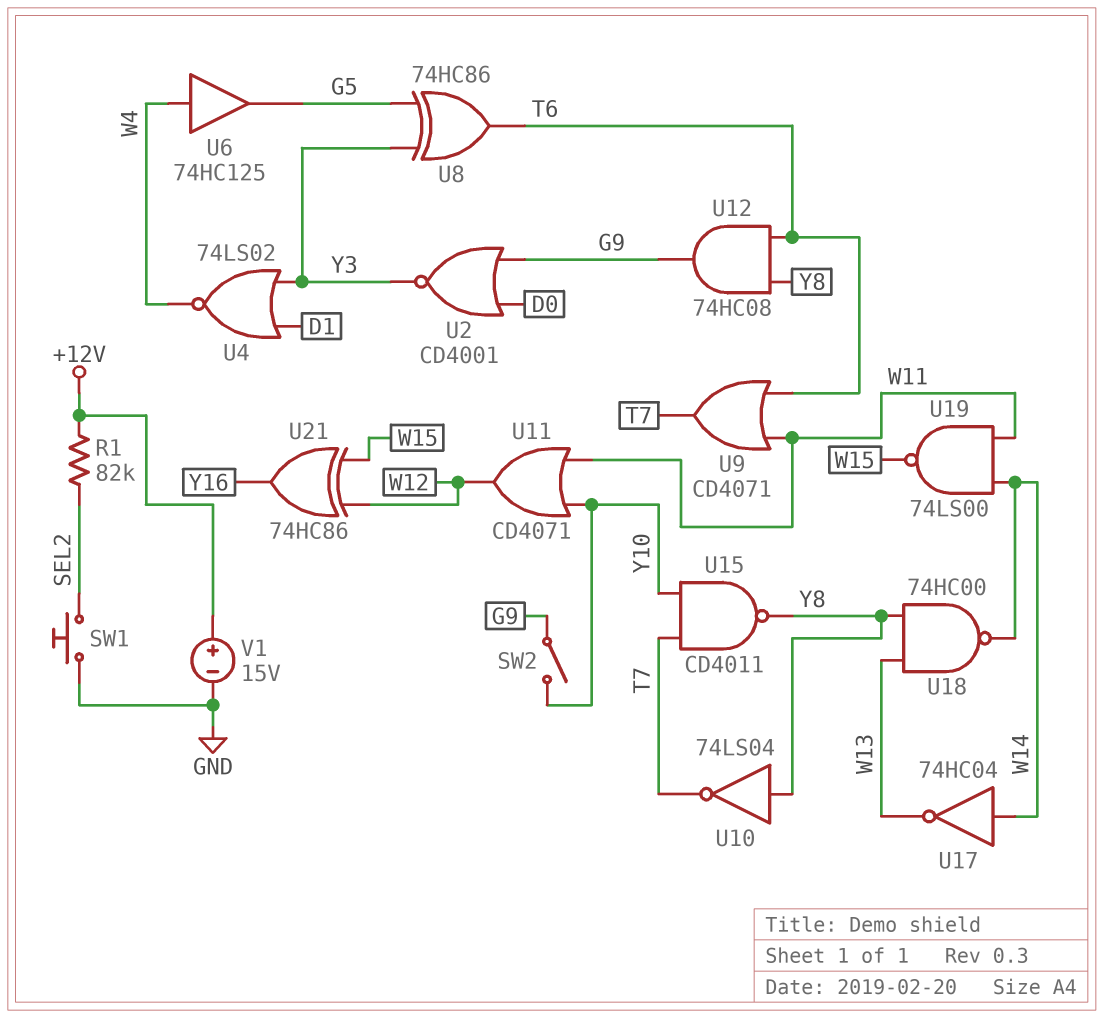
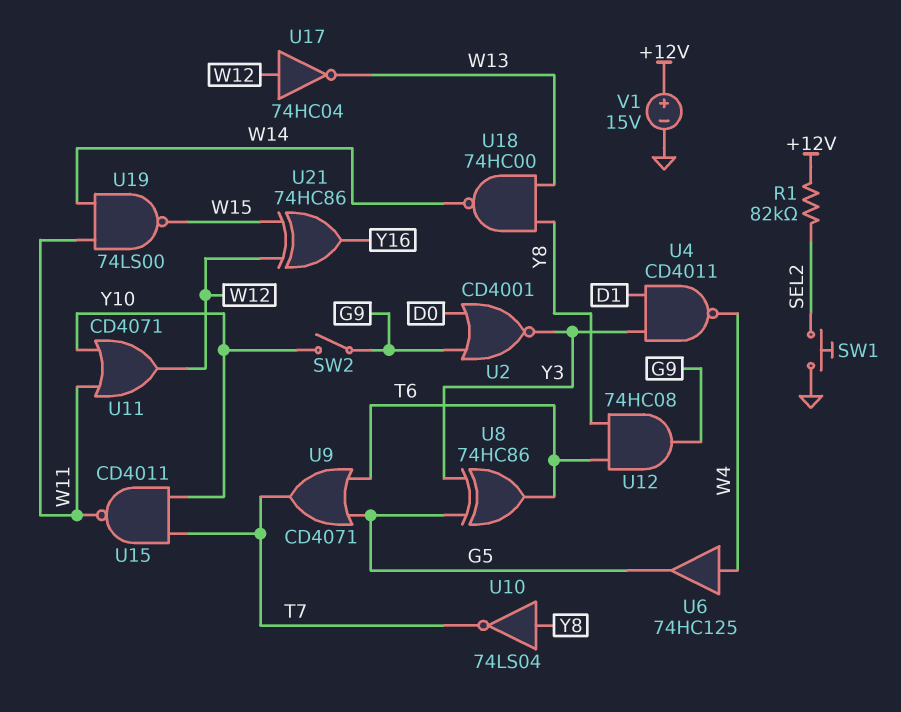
U4: NOR 74LS02 (in D1, in Y3, out W4) -> NAND CD4011 (in D1, in Y3, out W4)
U9: OR CD4071 (in T6, in W11, out T7) -> OR CD4071 (in G5, in T6, out T7)
U15: NAND CD4011 (in T7, in Y10, out Y8) -> NAND CD4011 (in T7, in Y10, out W11)
U17: NOT 74HC04 (in W14, out W13) -> NOT 74HC04 (in W12, out W13)

